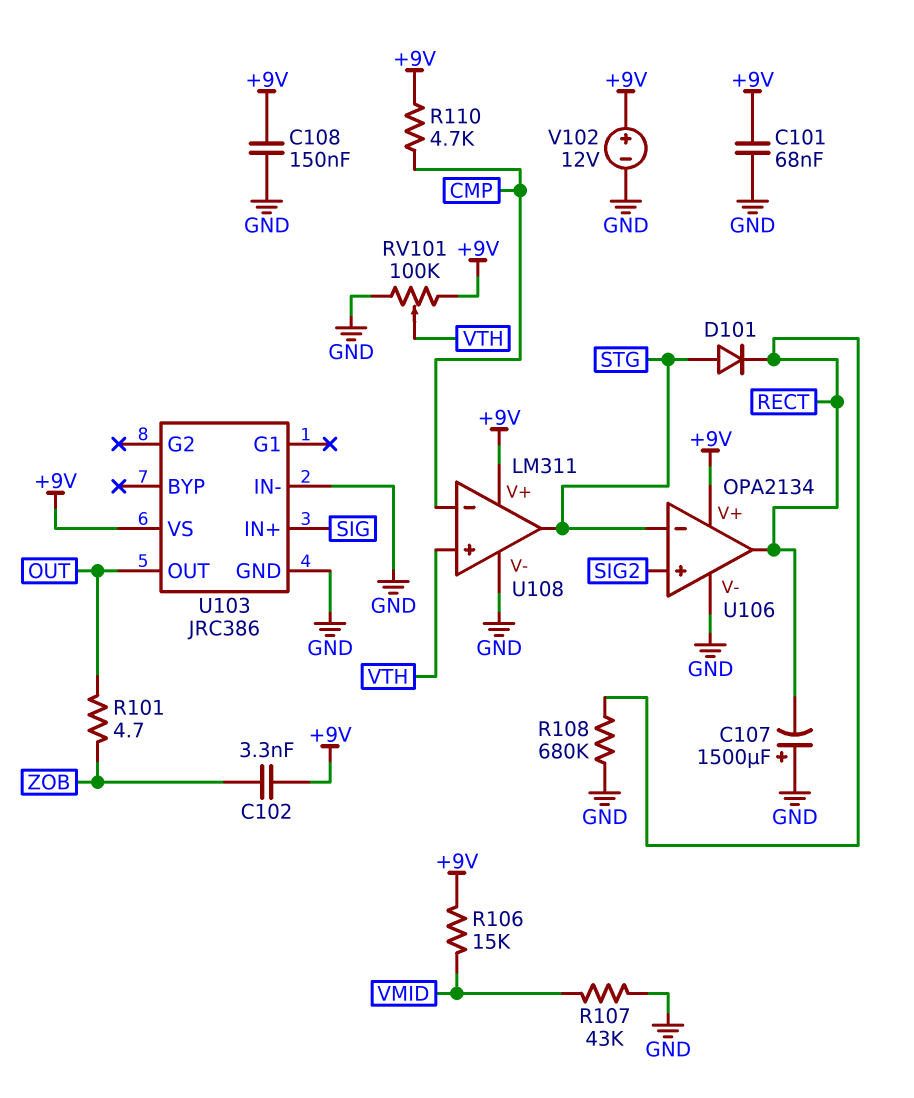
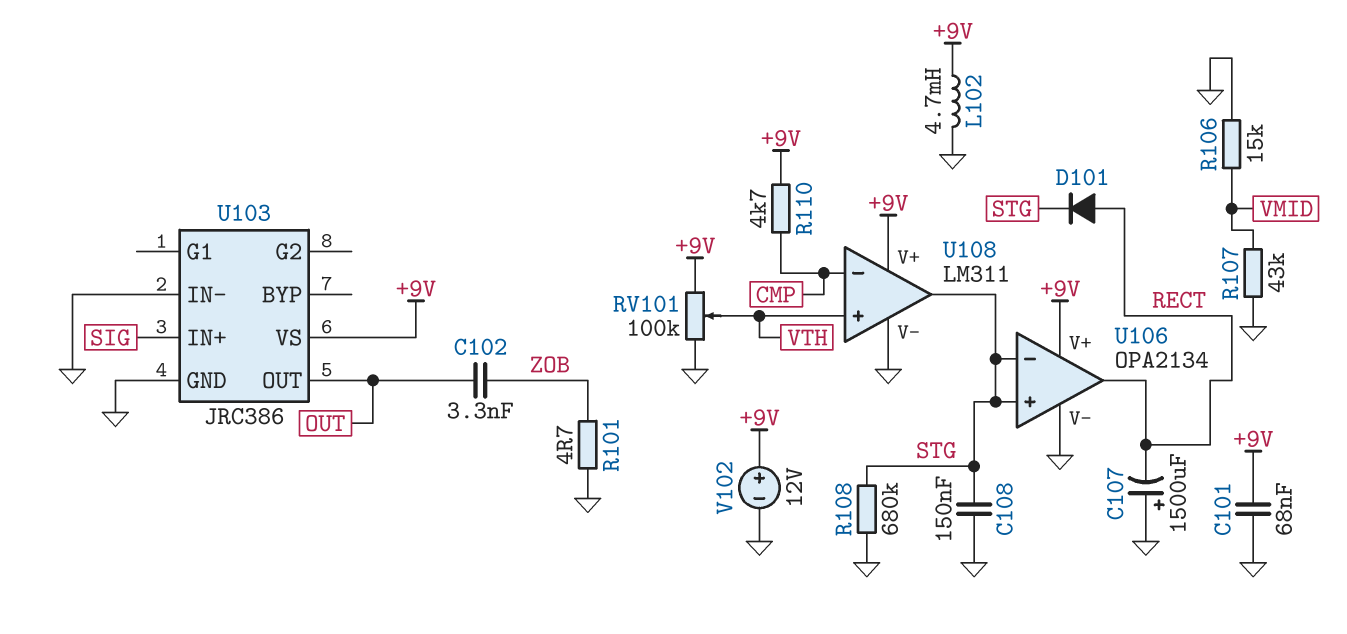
C102: 3.3nF (+9V, ZOB) -> 3.3nF (OUT, ZOB)
C108: 150nF (+9V, GND) -> 150nF (GND, STG)
D101: diode (A STG, K RECT) -> diode (A RECT, K STG)
L102: none -> 4.7mH (+9V, GND)
R101: 4.7 (OUT, ZOB) -> 4.7 (GND, ZOB)
R106: 15k (+9V, VMID) -> 15k (GND, VMID)
R108: 680k (GND, RECT) -> 680k (GND, STG)
U106 pin in+: SIG2 -> STG

